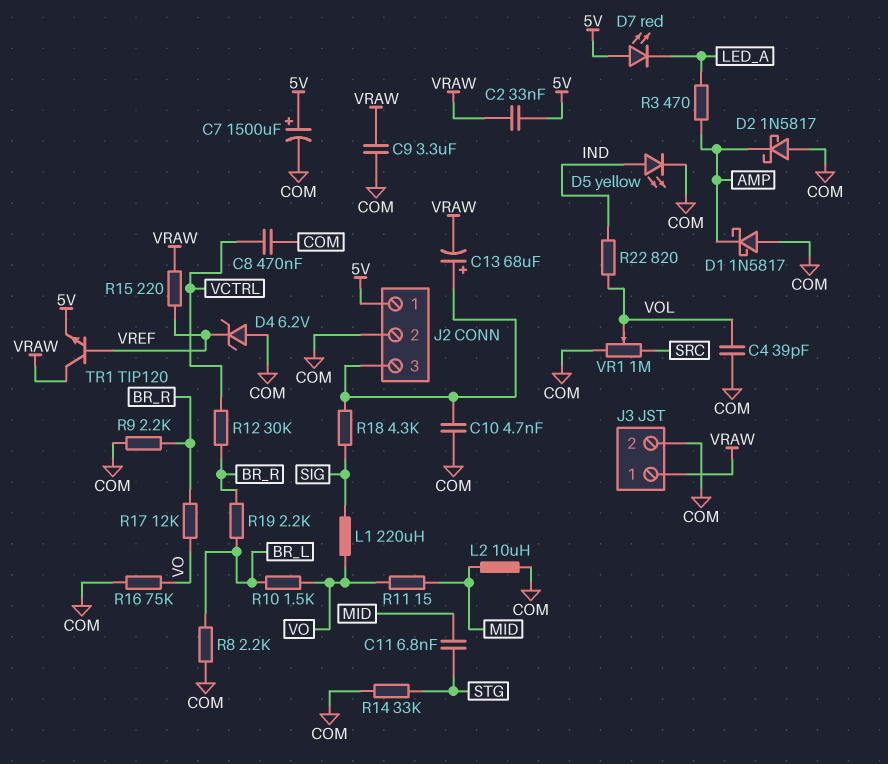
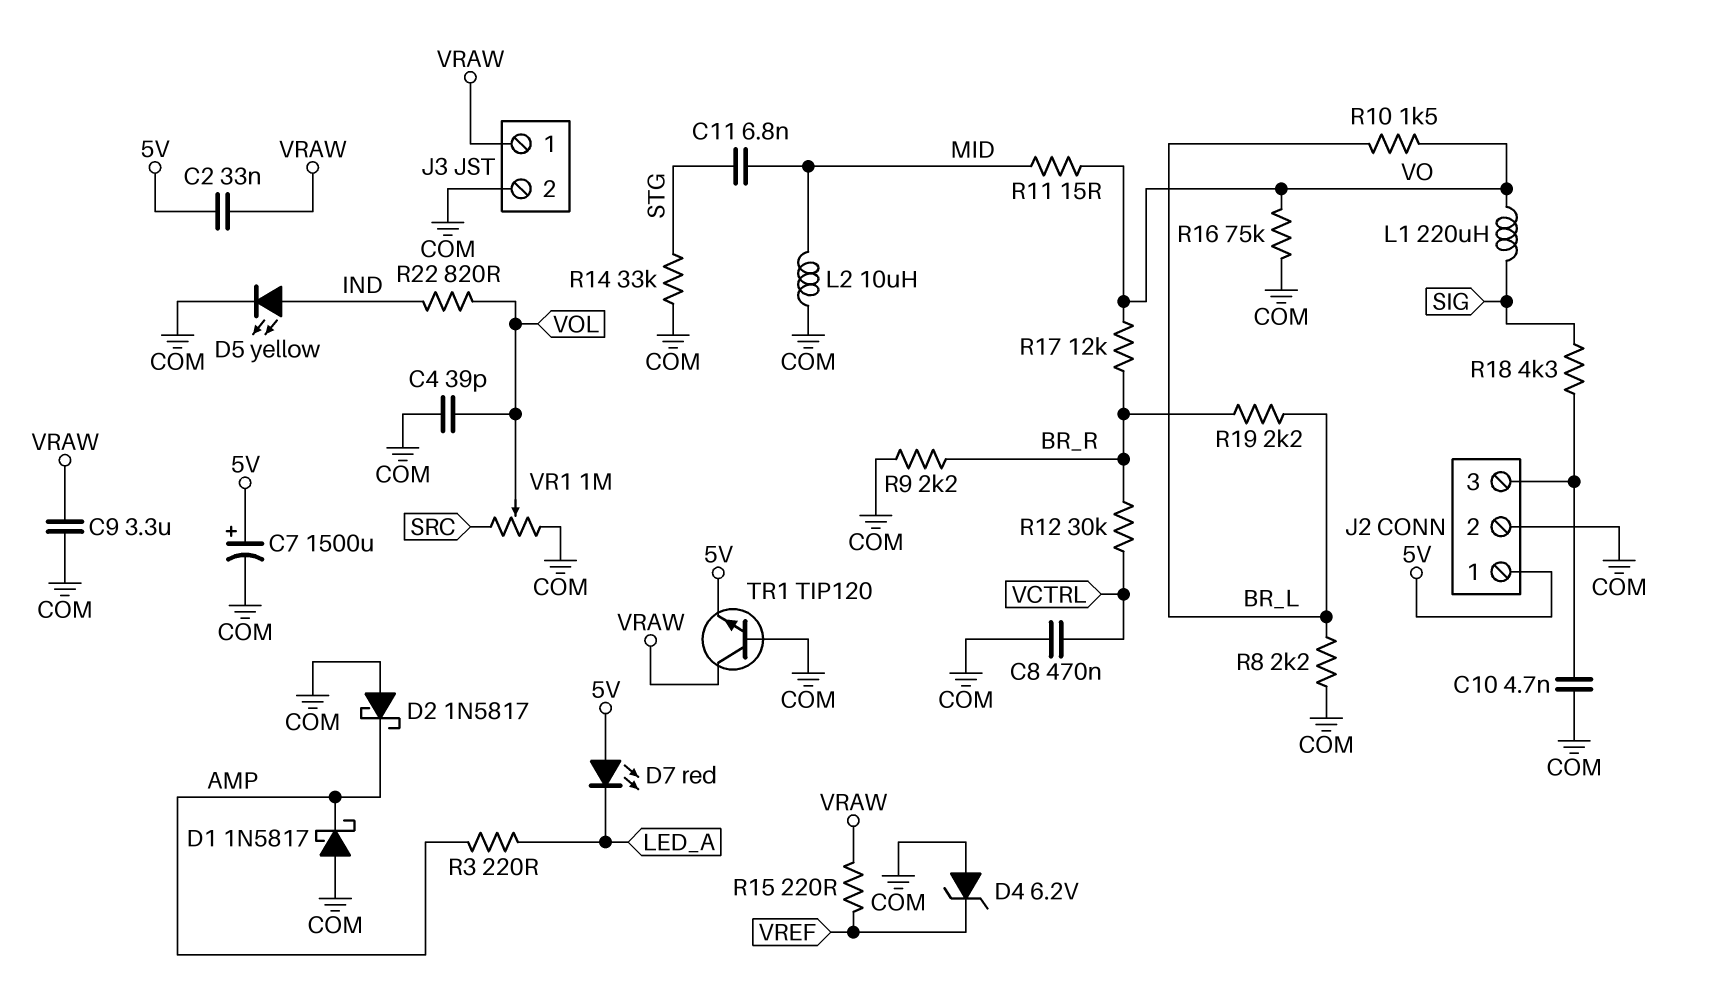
C13: 68uF (plus J2/3, minus VRAW) -> none
R3: 470 (AMP, LED_A) -> 220 (AMP, LED_A)
TR1: NPN TIP120 (B VREF, C VRAW, E 5V) -> NPN TIP120 (B COM, C VRAW, E 5V)

